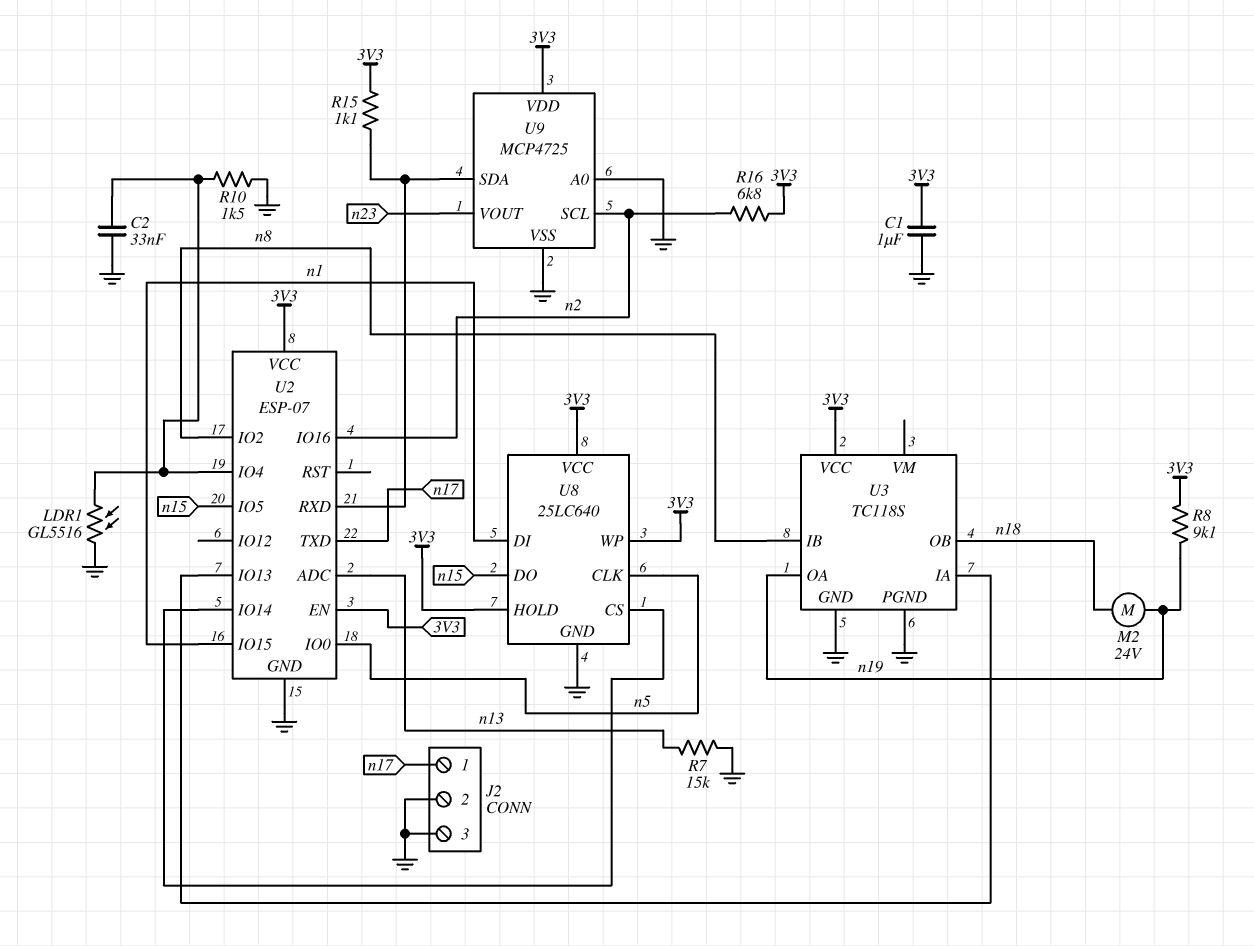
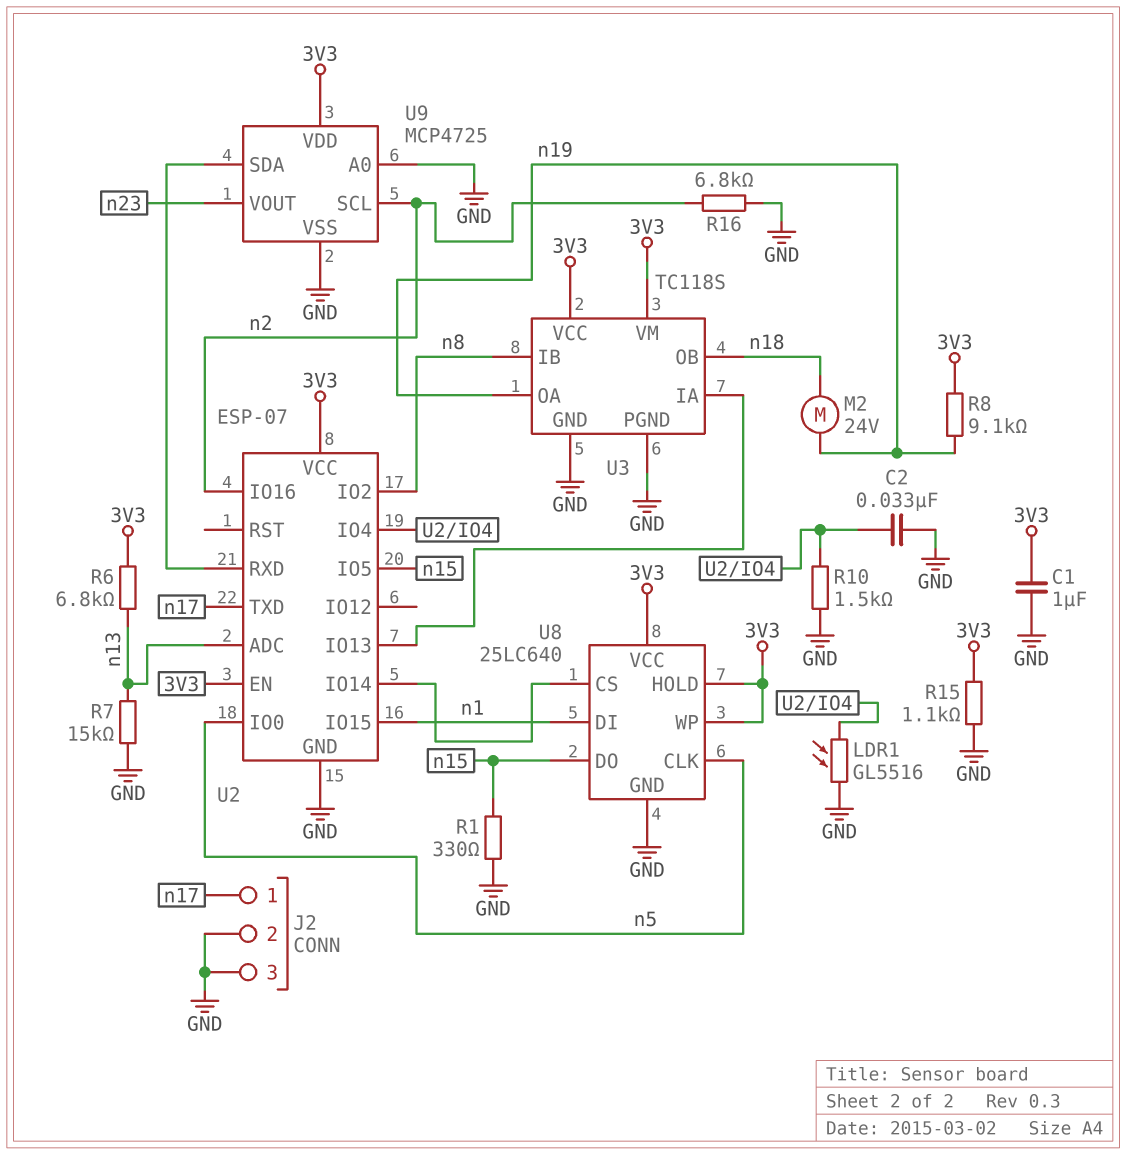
R1: none -> 330 (GND, n15)
R6: none -> 6.8k (3V3, n13)
R15: 1.1k (3V3, U2/RXD) -> 1.1k (3V3, GND)
R16: 6.8k (3V3, n2) -> 6.8k (GND, n2)
U3 pin VM: none -> 3V3

